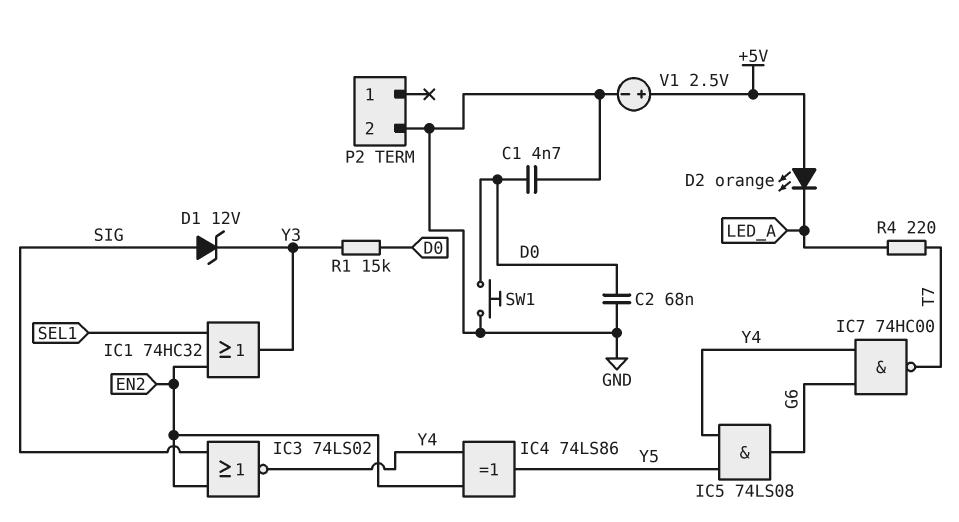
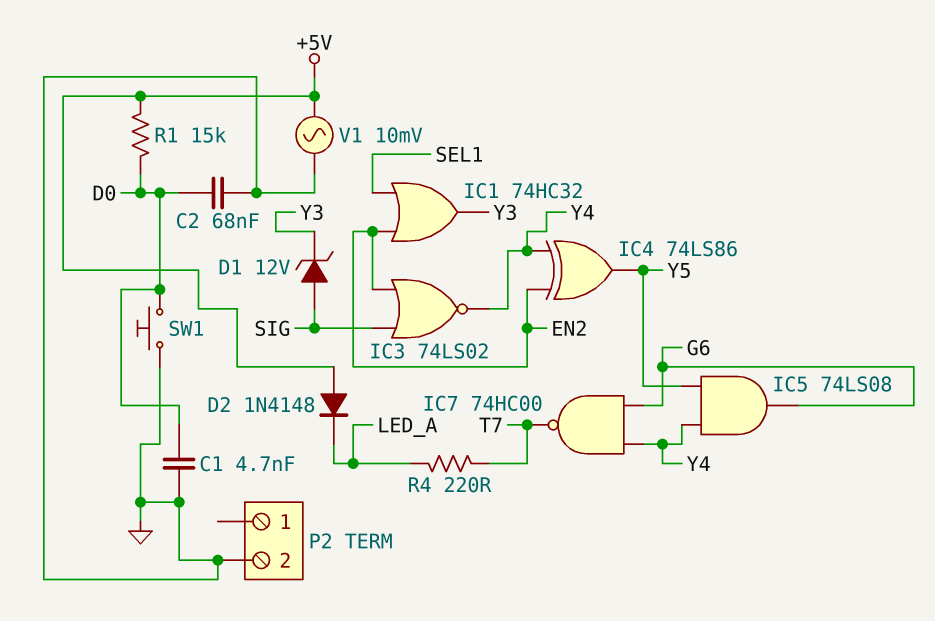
D2: LED orange (A +5V, K LED_A) -> diode 1N4148 (A +5V, K LED_A)
R1: 15k (D0, Y3) -> 15k (+5V, D0)
V1: 2.5V (plus +5V, minus GND) -> AC 10mV (+5V, GND)

